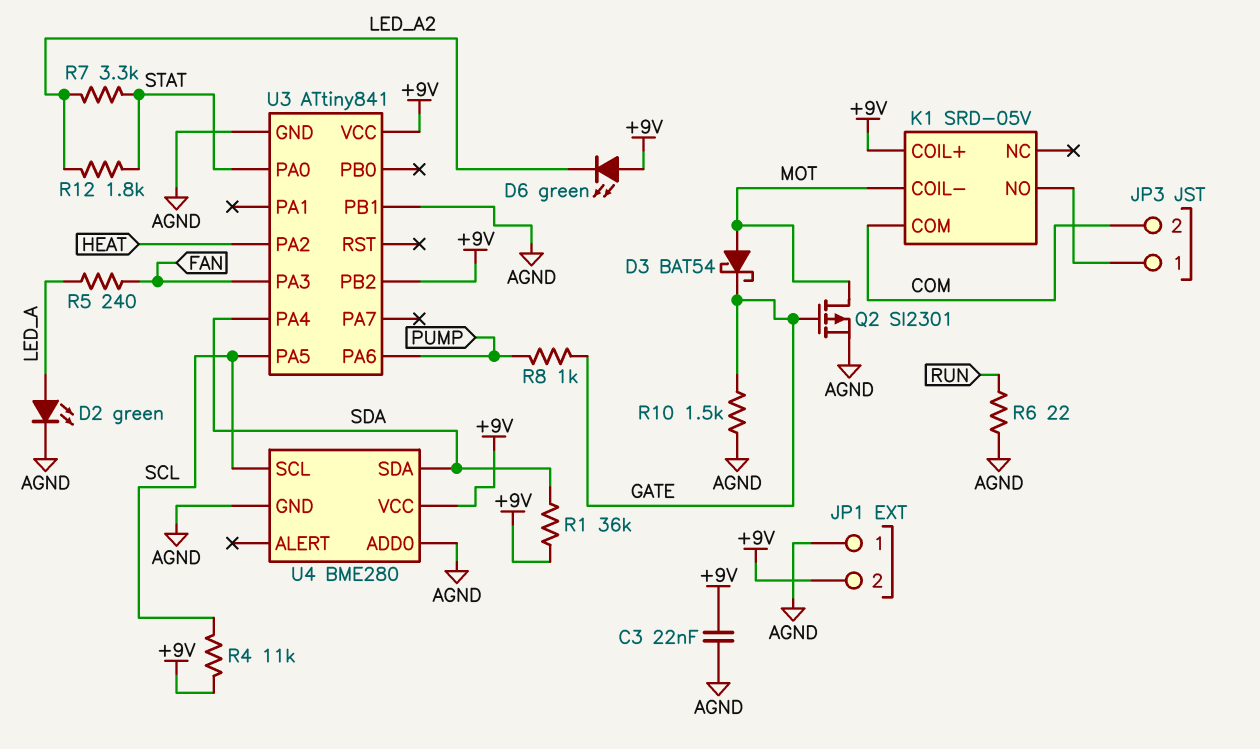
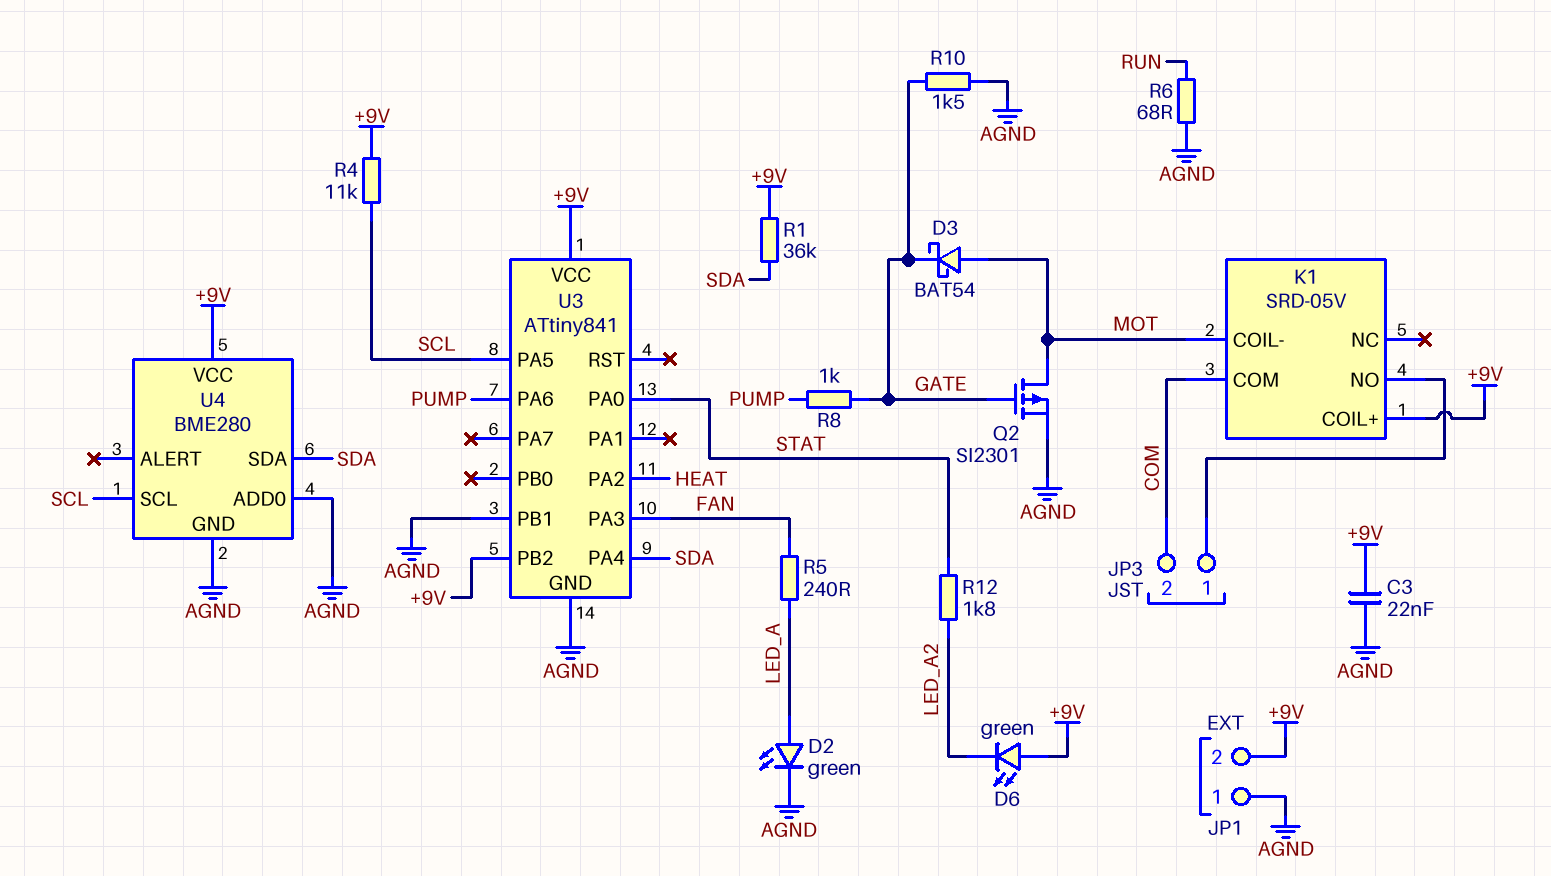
R6: 22 (AGND, RUN) -> 68 (AGND, RUN)
R7: 3.3k (LED_A2, STAT) -> none

